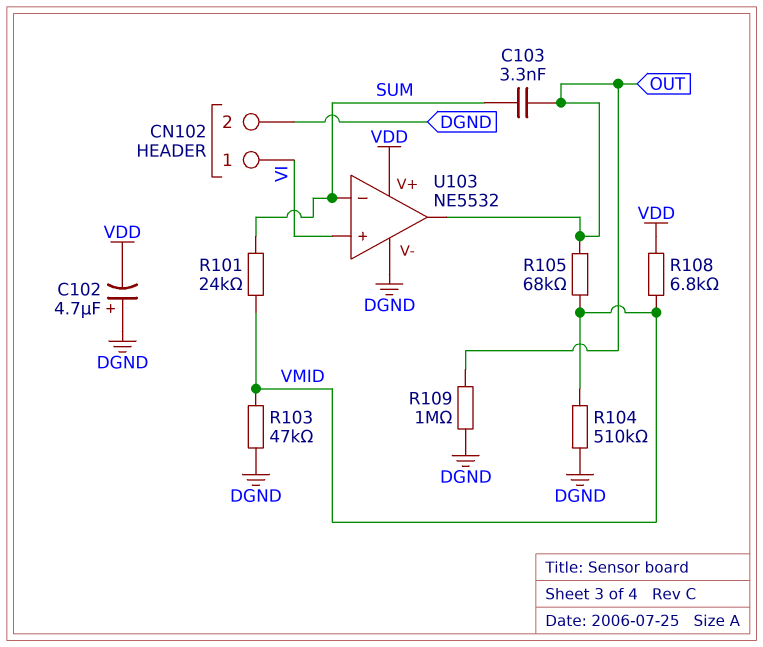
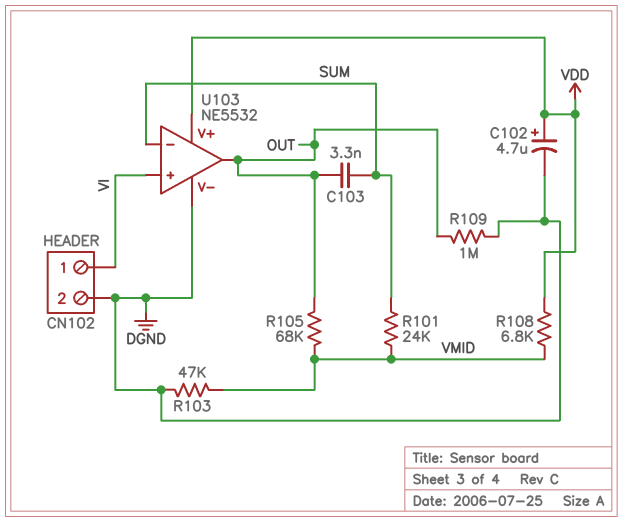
C102: 4.7uF (plus DGND, minus VDD) -> 4.7uF (plus VDD, minus DGND)
R104: 510k (DGND, VMID) -> none

